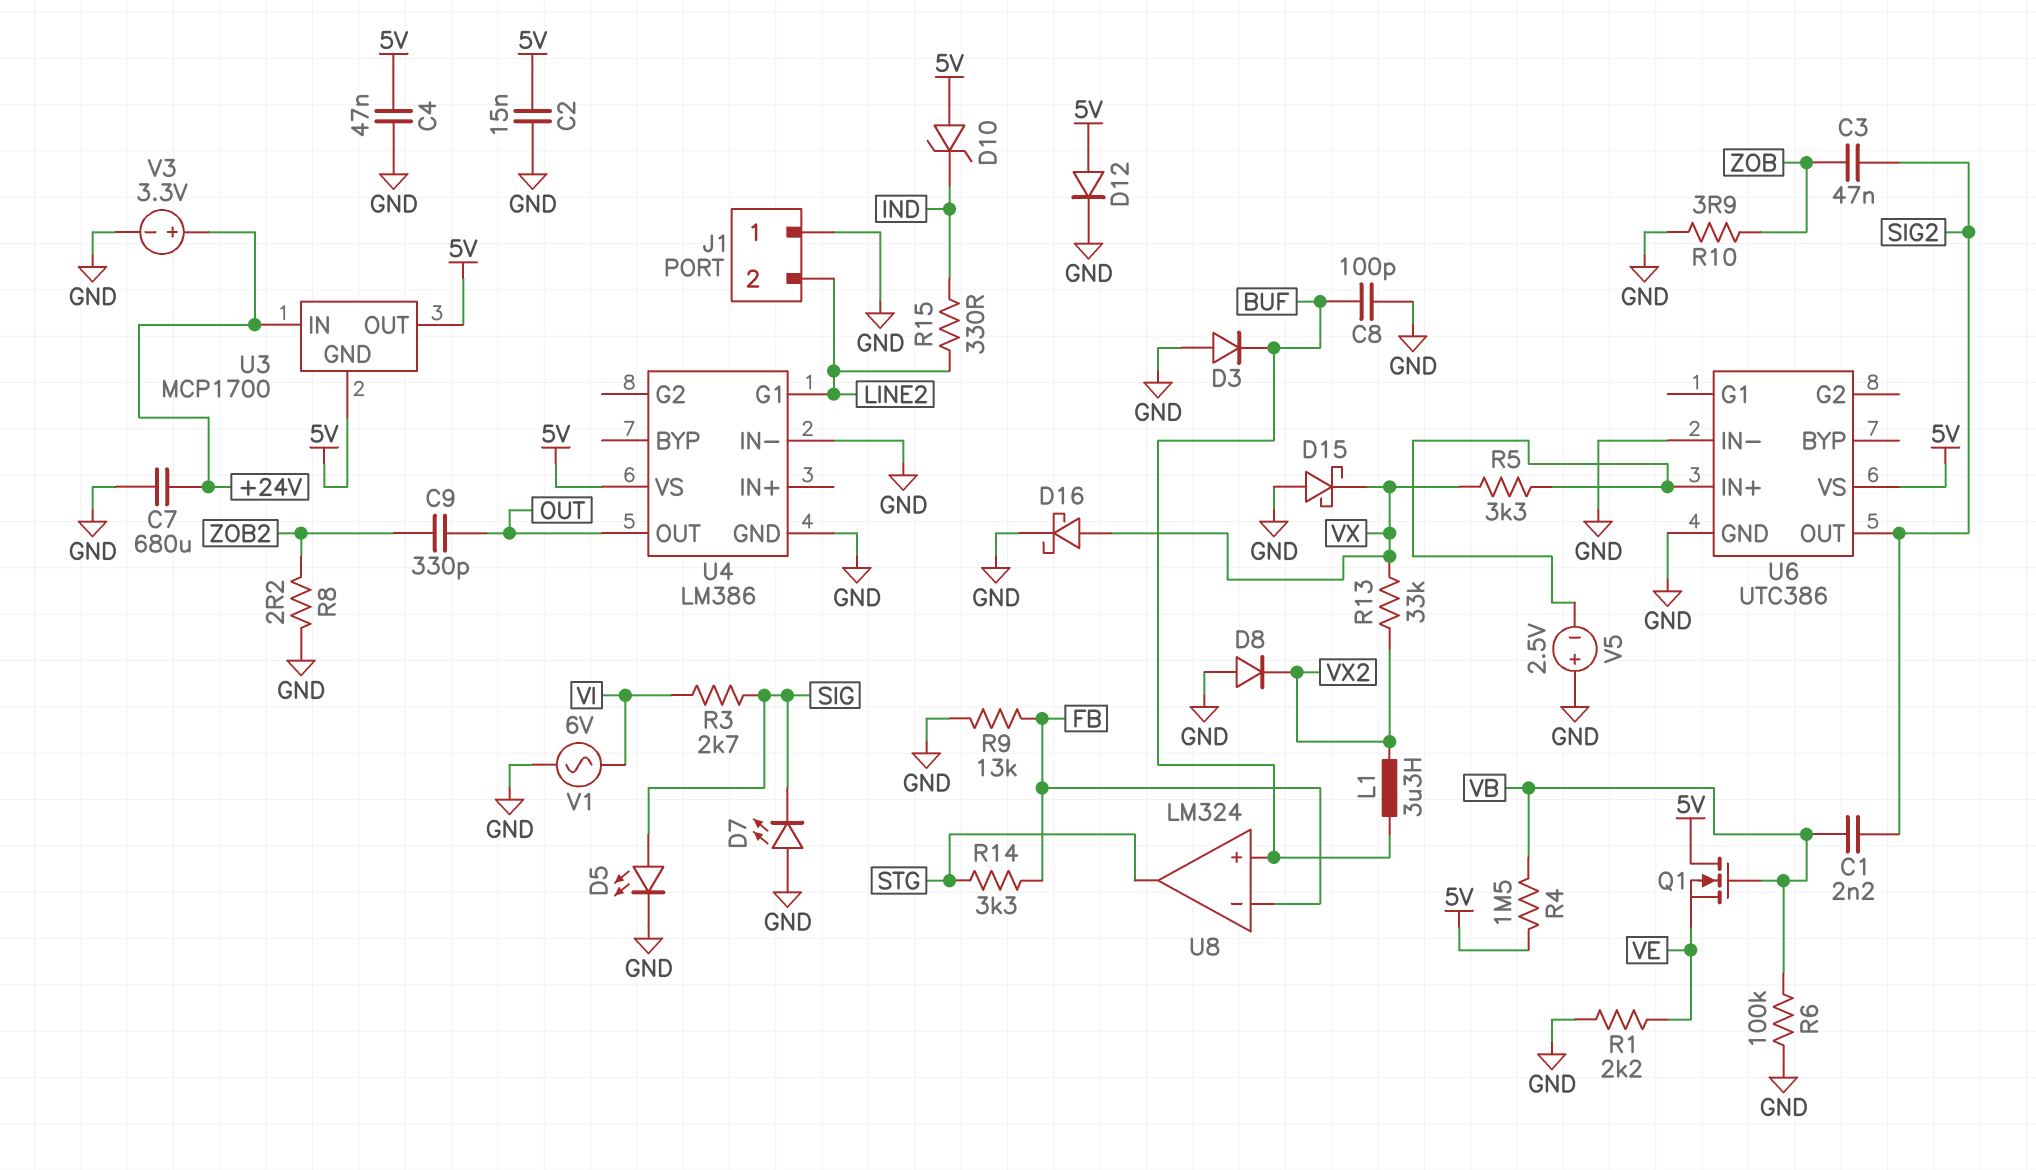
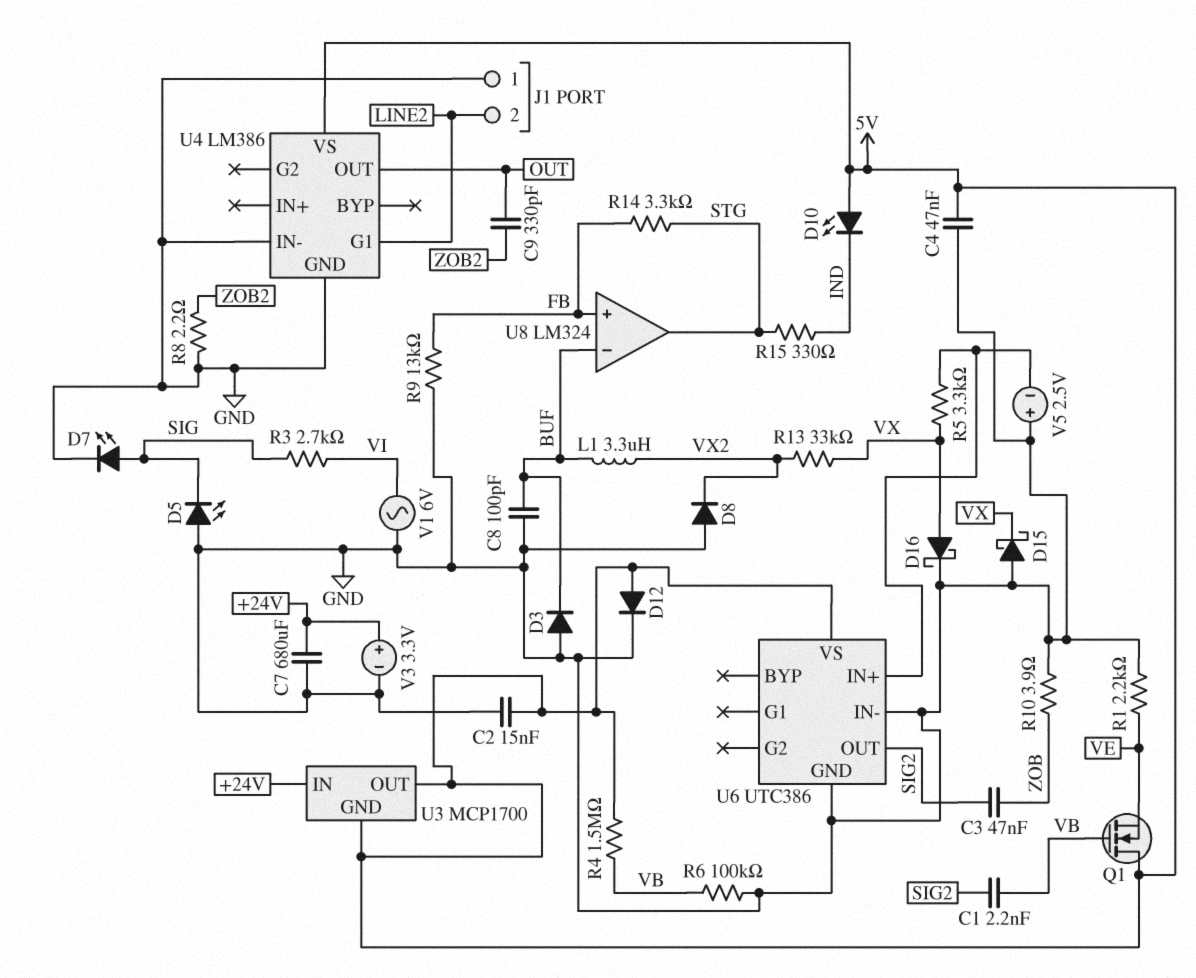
D5: LED (A SIG, K GND) -> LED (A GND, K SIG)
D7: LED (A GND, K SIG) -> LED (A SIG, K GND)
D10: zener (A 5V, K IND) -> LED (A 5V, K IND)
R15: 330 (IND, LINE2) -> 330 (IND, STG)
U8 pin in+: BUF -> FB
U8 pin in-: FB -> BUF

